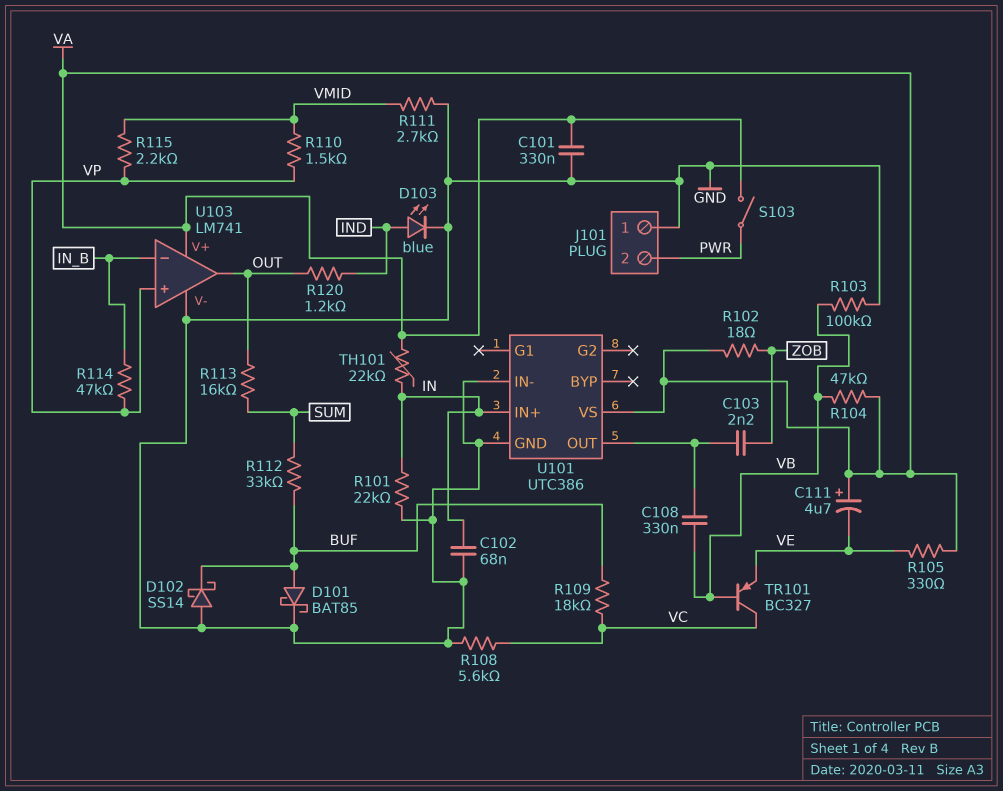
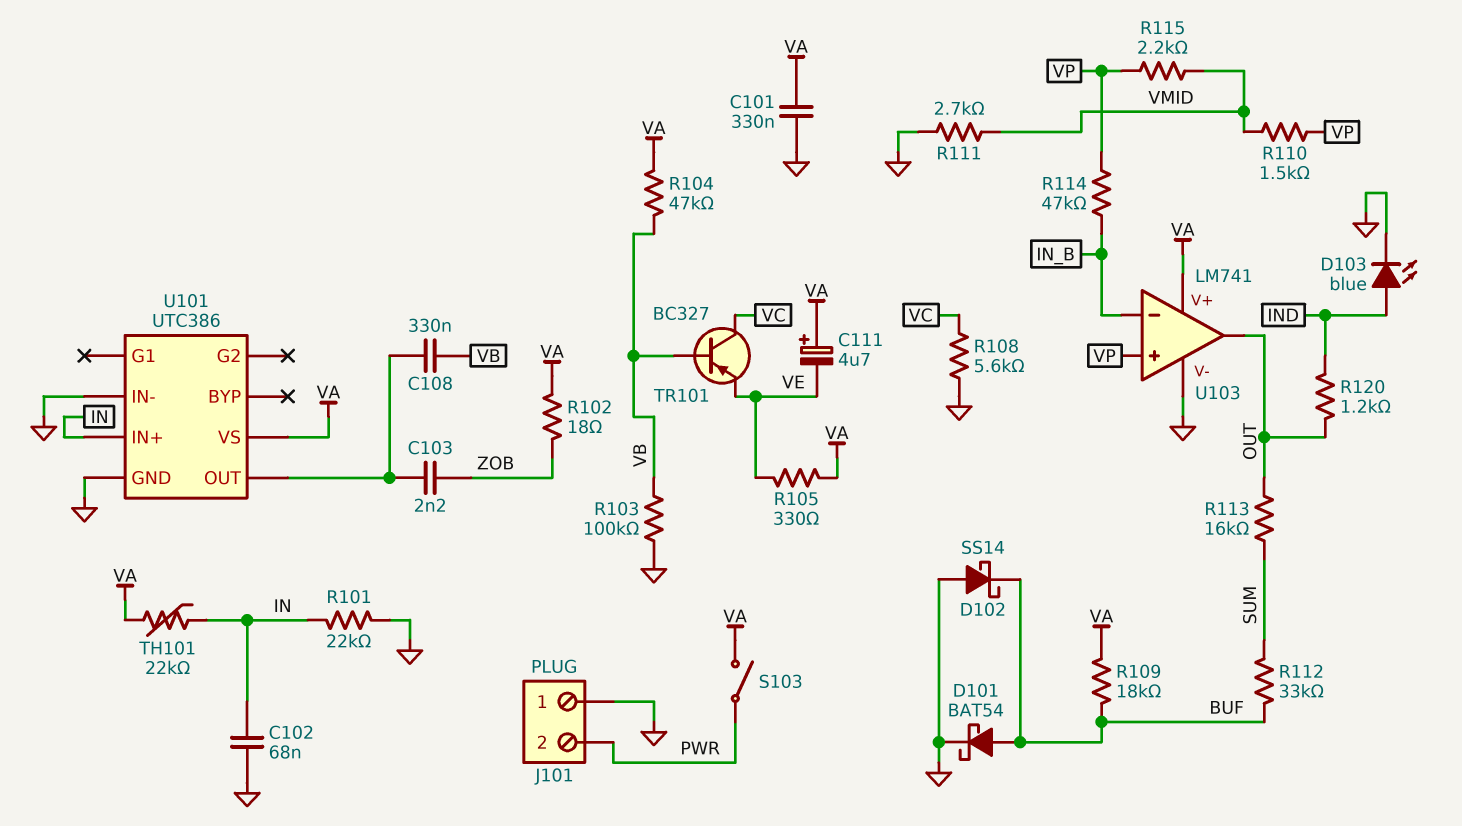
D101: schottky BAT85 (A BUF, K GND) -> schottky BAT54 (A BUF, K GND)
R109: 18k (BUF, VC) -> 18k (BUF, VA)

